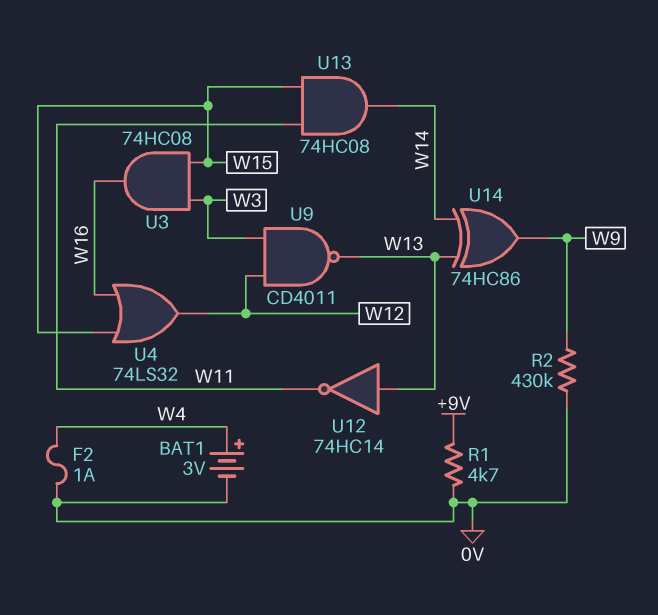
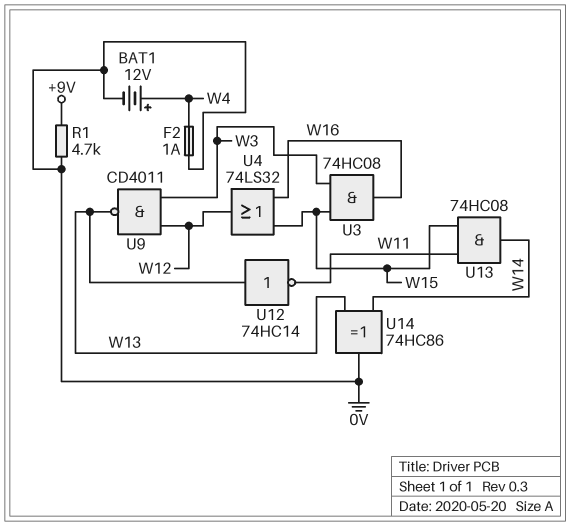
BAT1: 3V (plus W4, minus 0V) -> 12V (plus W4, minus 0V)
R2: 430k (0V, W9) -> none
U14: XOR 74HC86 (in W13, in W14, out W9) -> XOR 74HC86 (in W13, in W14, out 0V)

